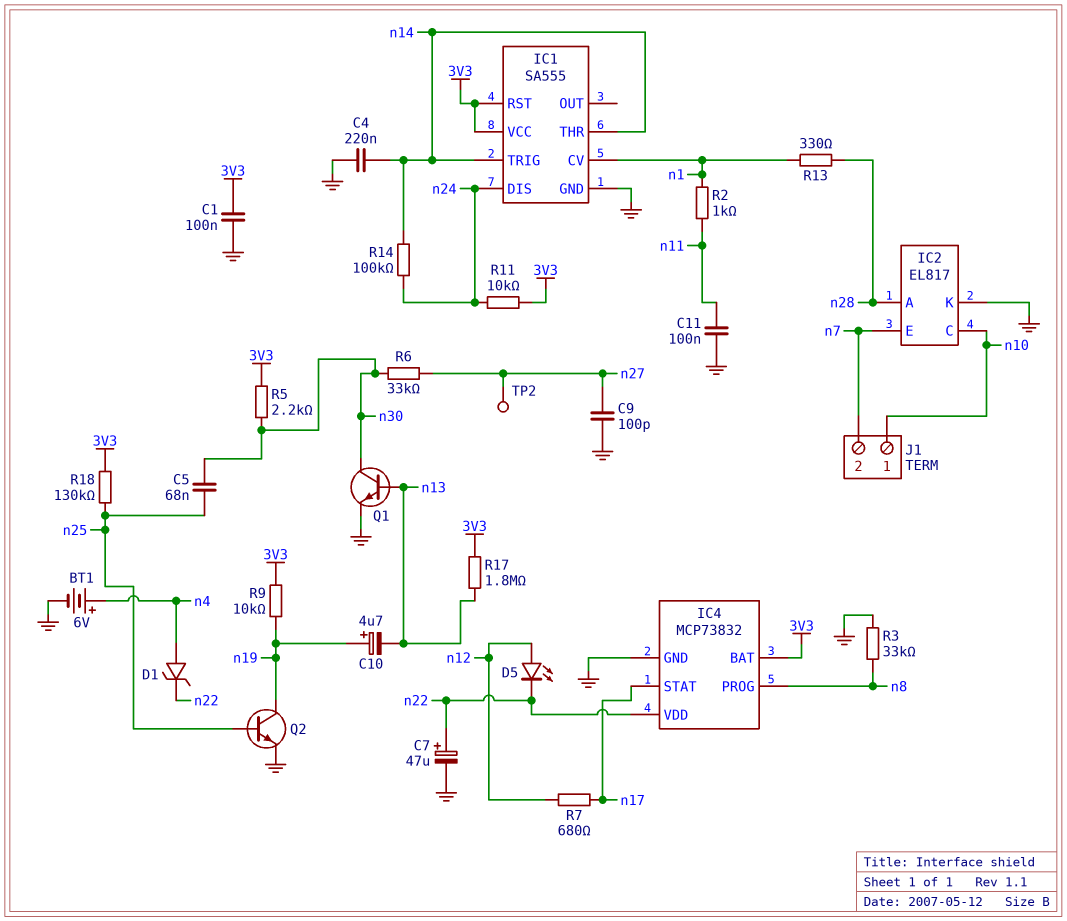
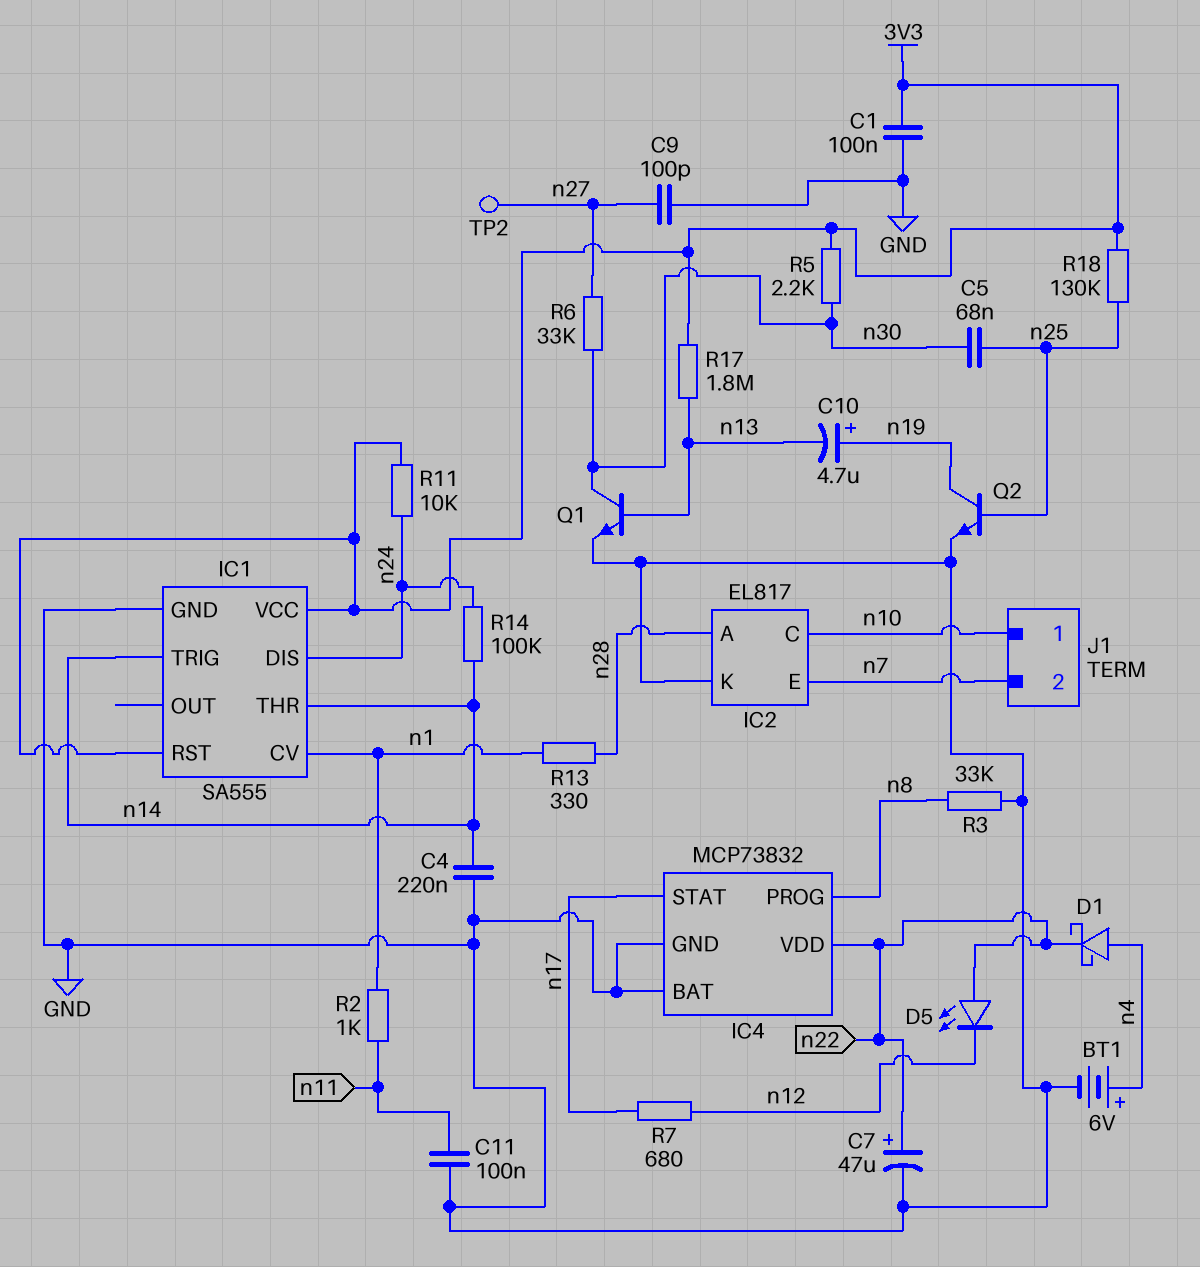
D1: zener (A n4, K n22) -> schottky (A n4, K n22)
D5: LED (A n12, K n22) -> LED (A n22, K n12)
IC4 pin BAT: 3V3 -> GND
R9: 10k (3V3, n19) -> none

